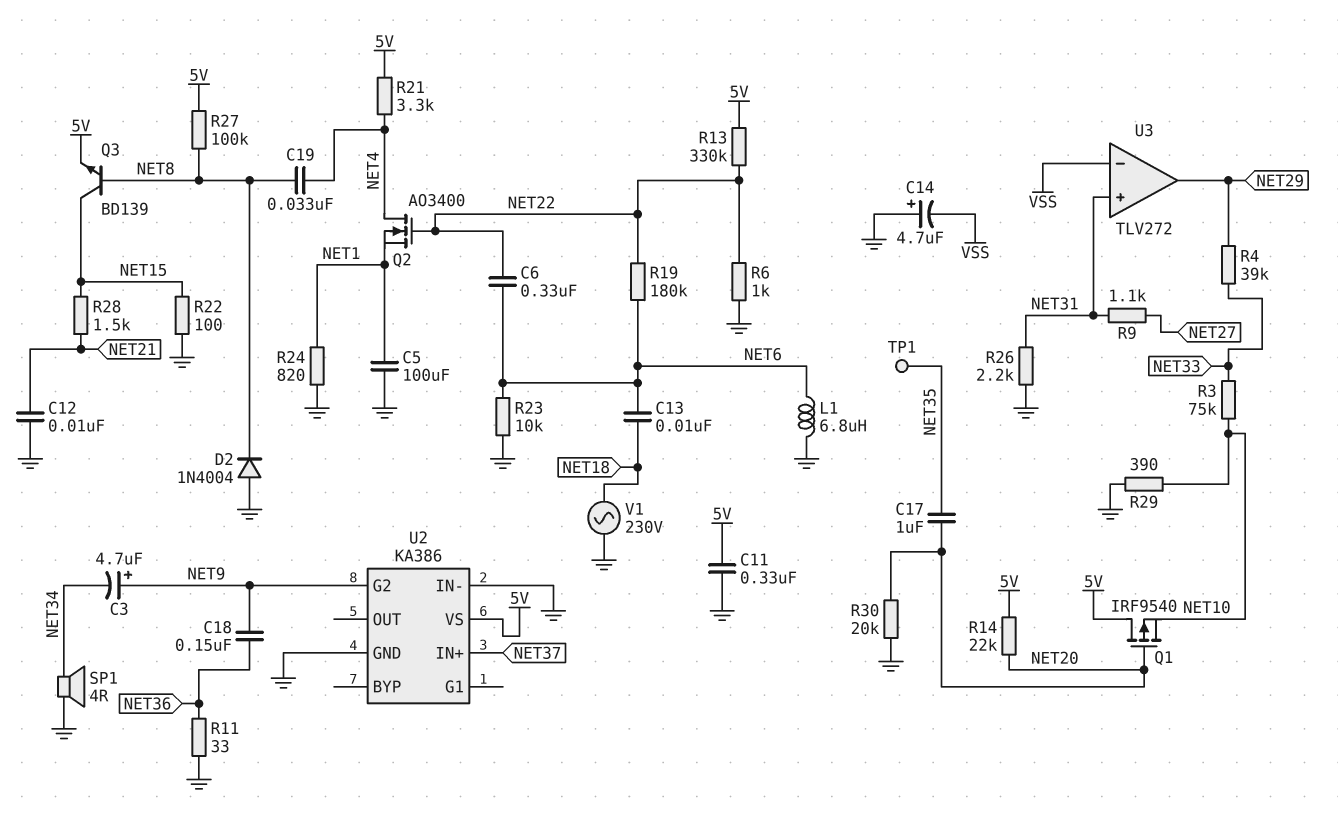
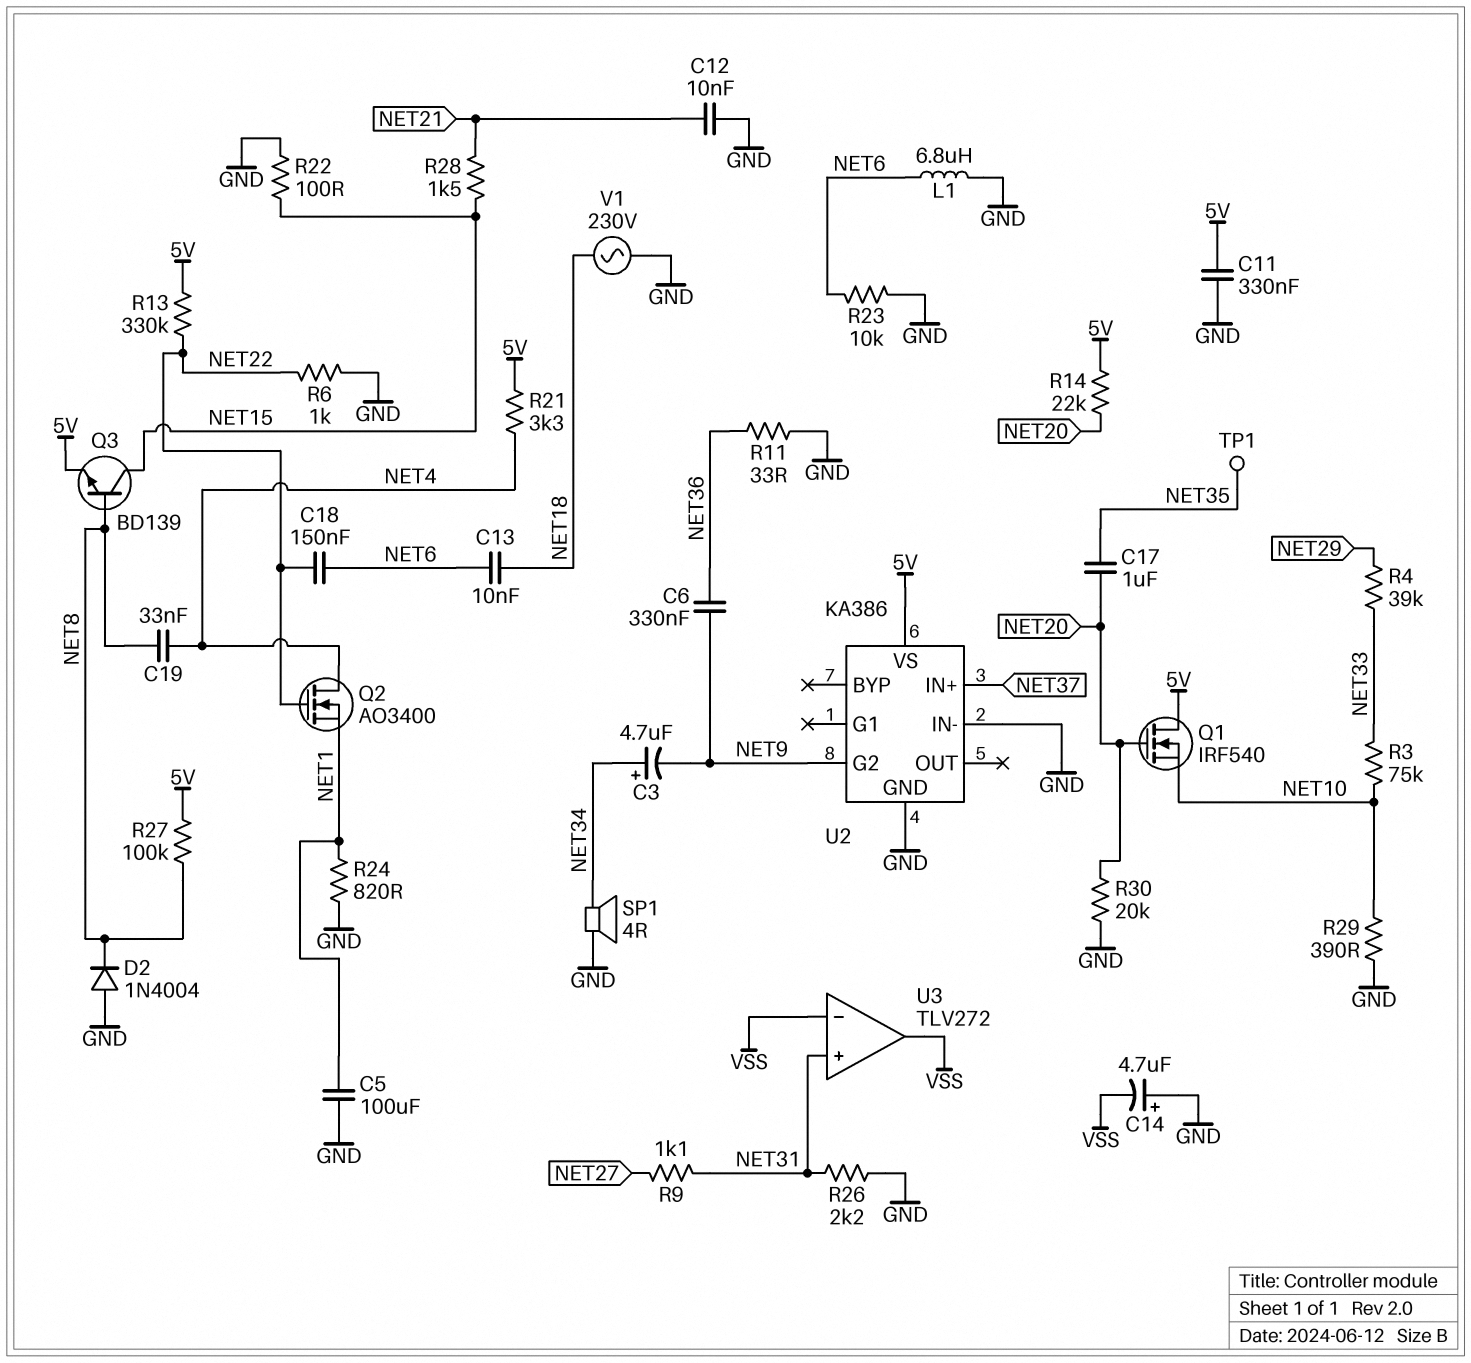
C3: 4.7uF (plus NET9, minus NET34) -> 4.7uF (plus NET34, minus NET9)
C6: 330nF (NET6, NET22) -> 330nF (NET9, NET36)
C18: 150nF (NET9, NET36) -> 150nF (NET6, NET22)
Q1: PMOS IRF9540 (G NET20, D 5V, S NET10) -> NMOS IRF540 (G NET20, D 5V, S NET10)
R19: 180k (NET6, NET22) -> none
U3 pin out: NET29 -> VSS

